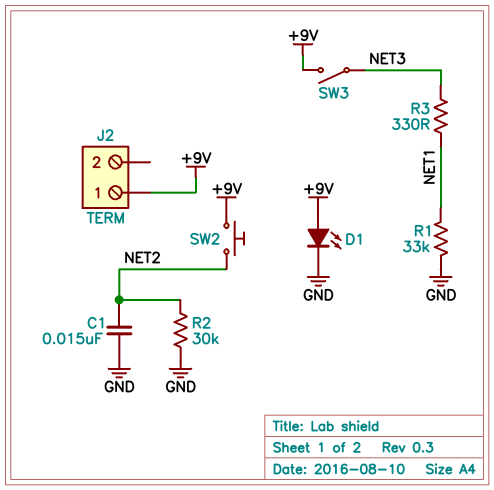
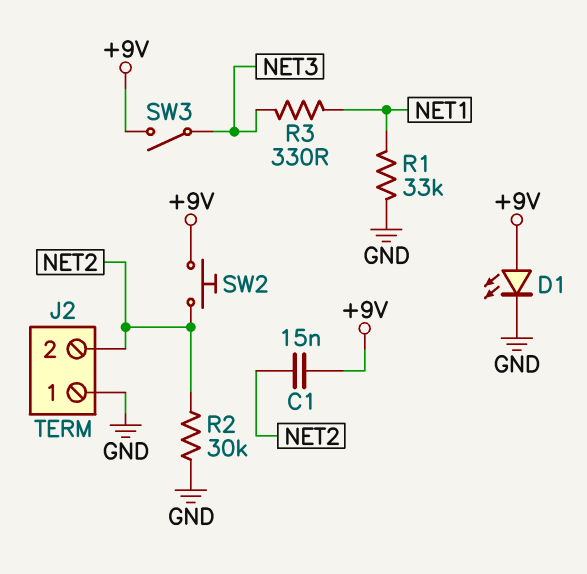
C1: 15nF (GND, NET2) -> 15nF (+9V, NET2)
J2 pin 1: +9V -> GND
J2 pin 2: none -> NET2

